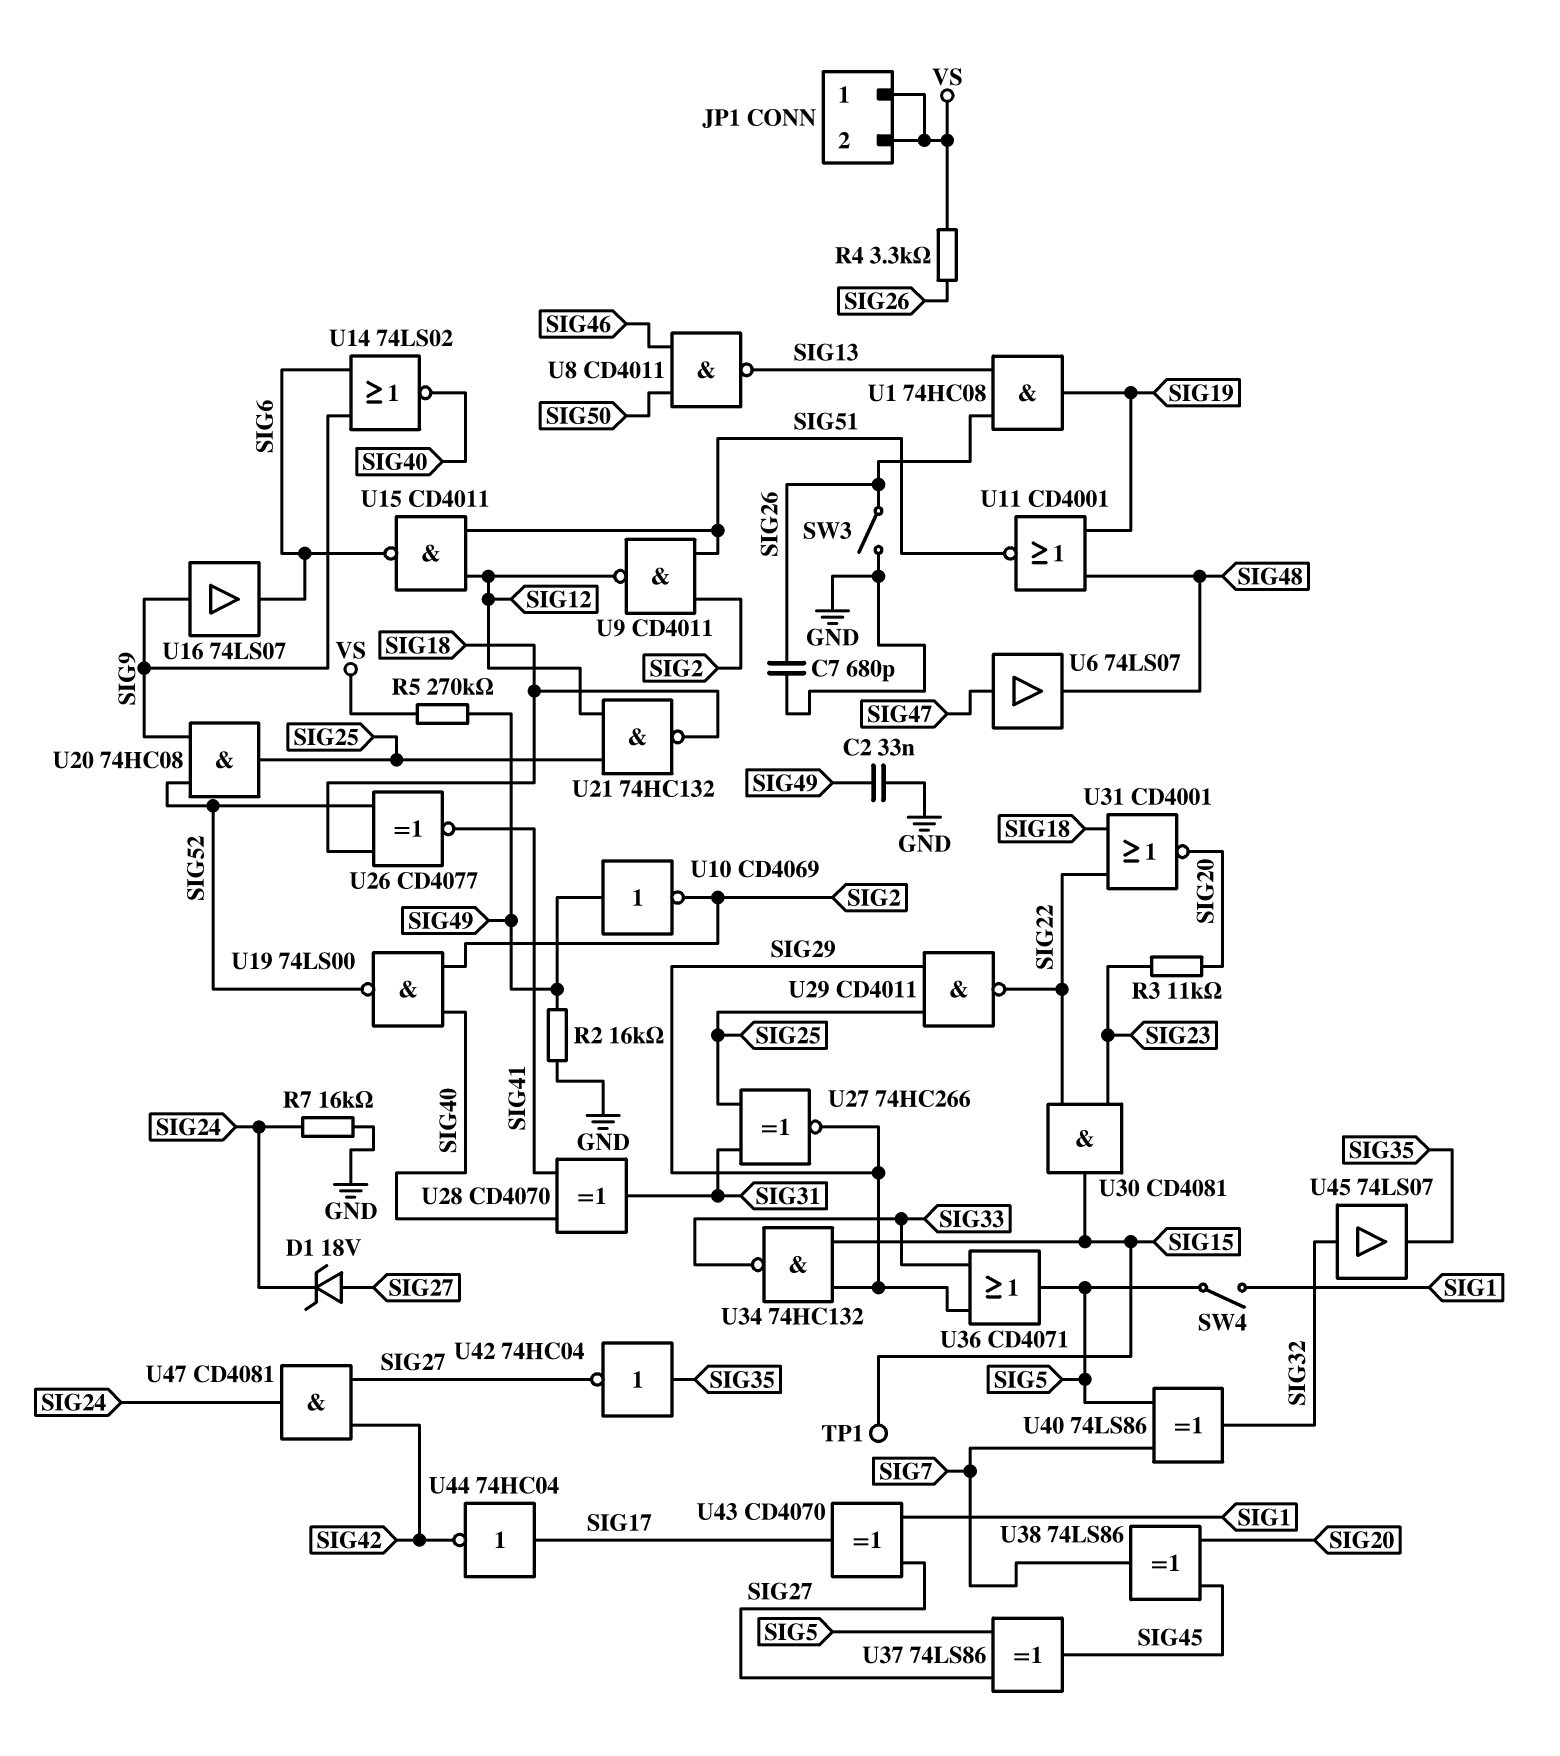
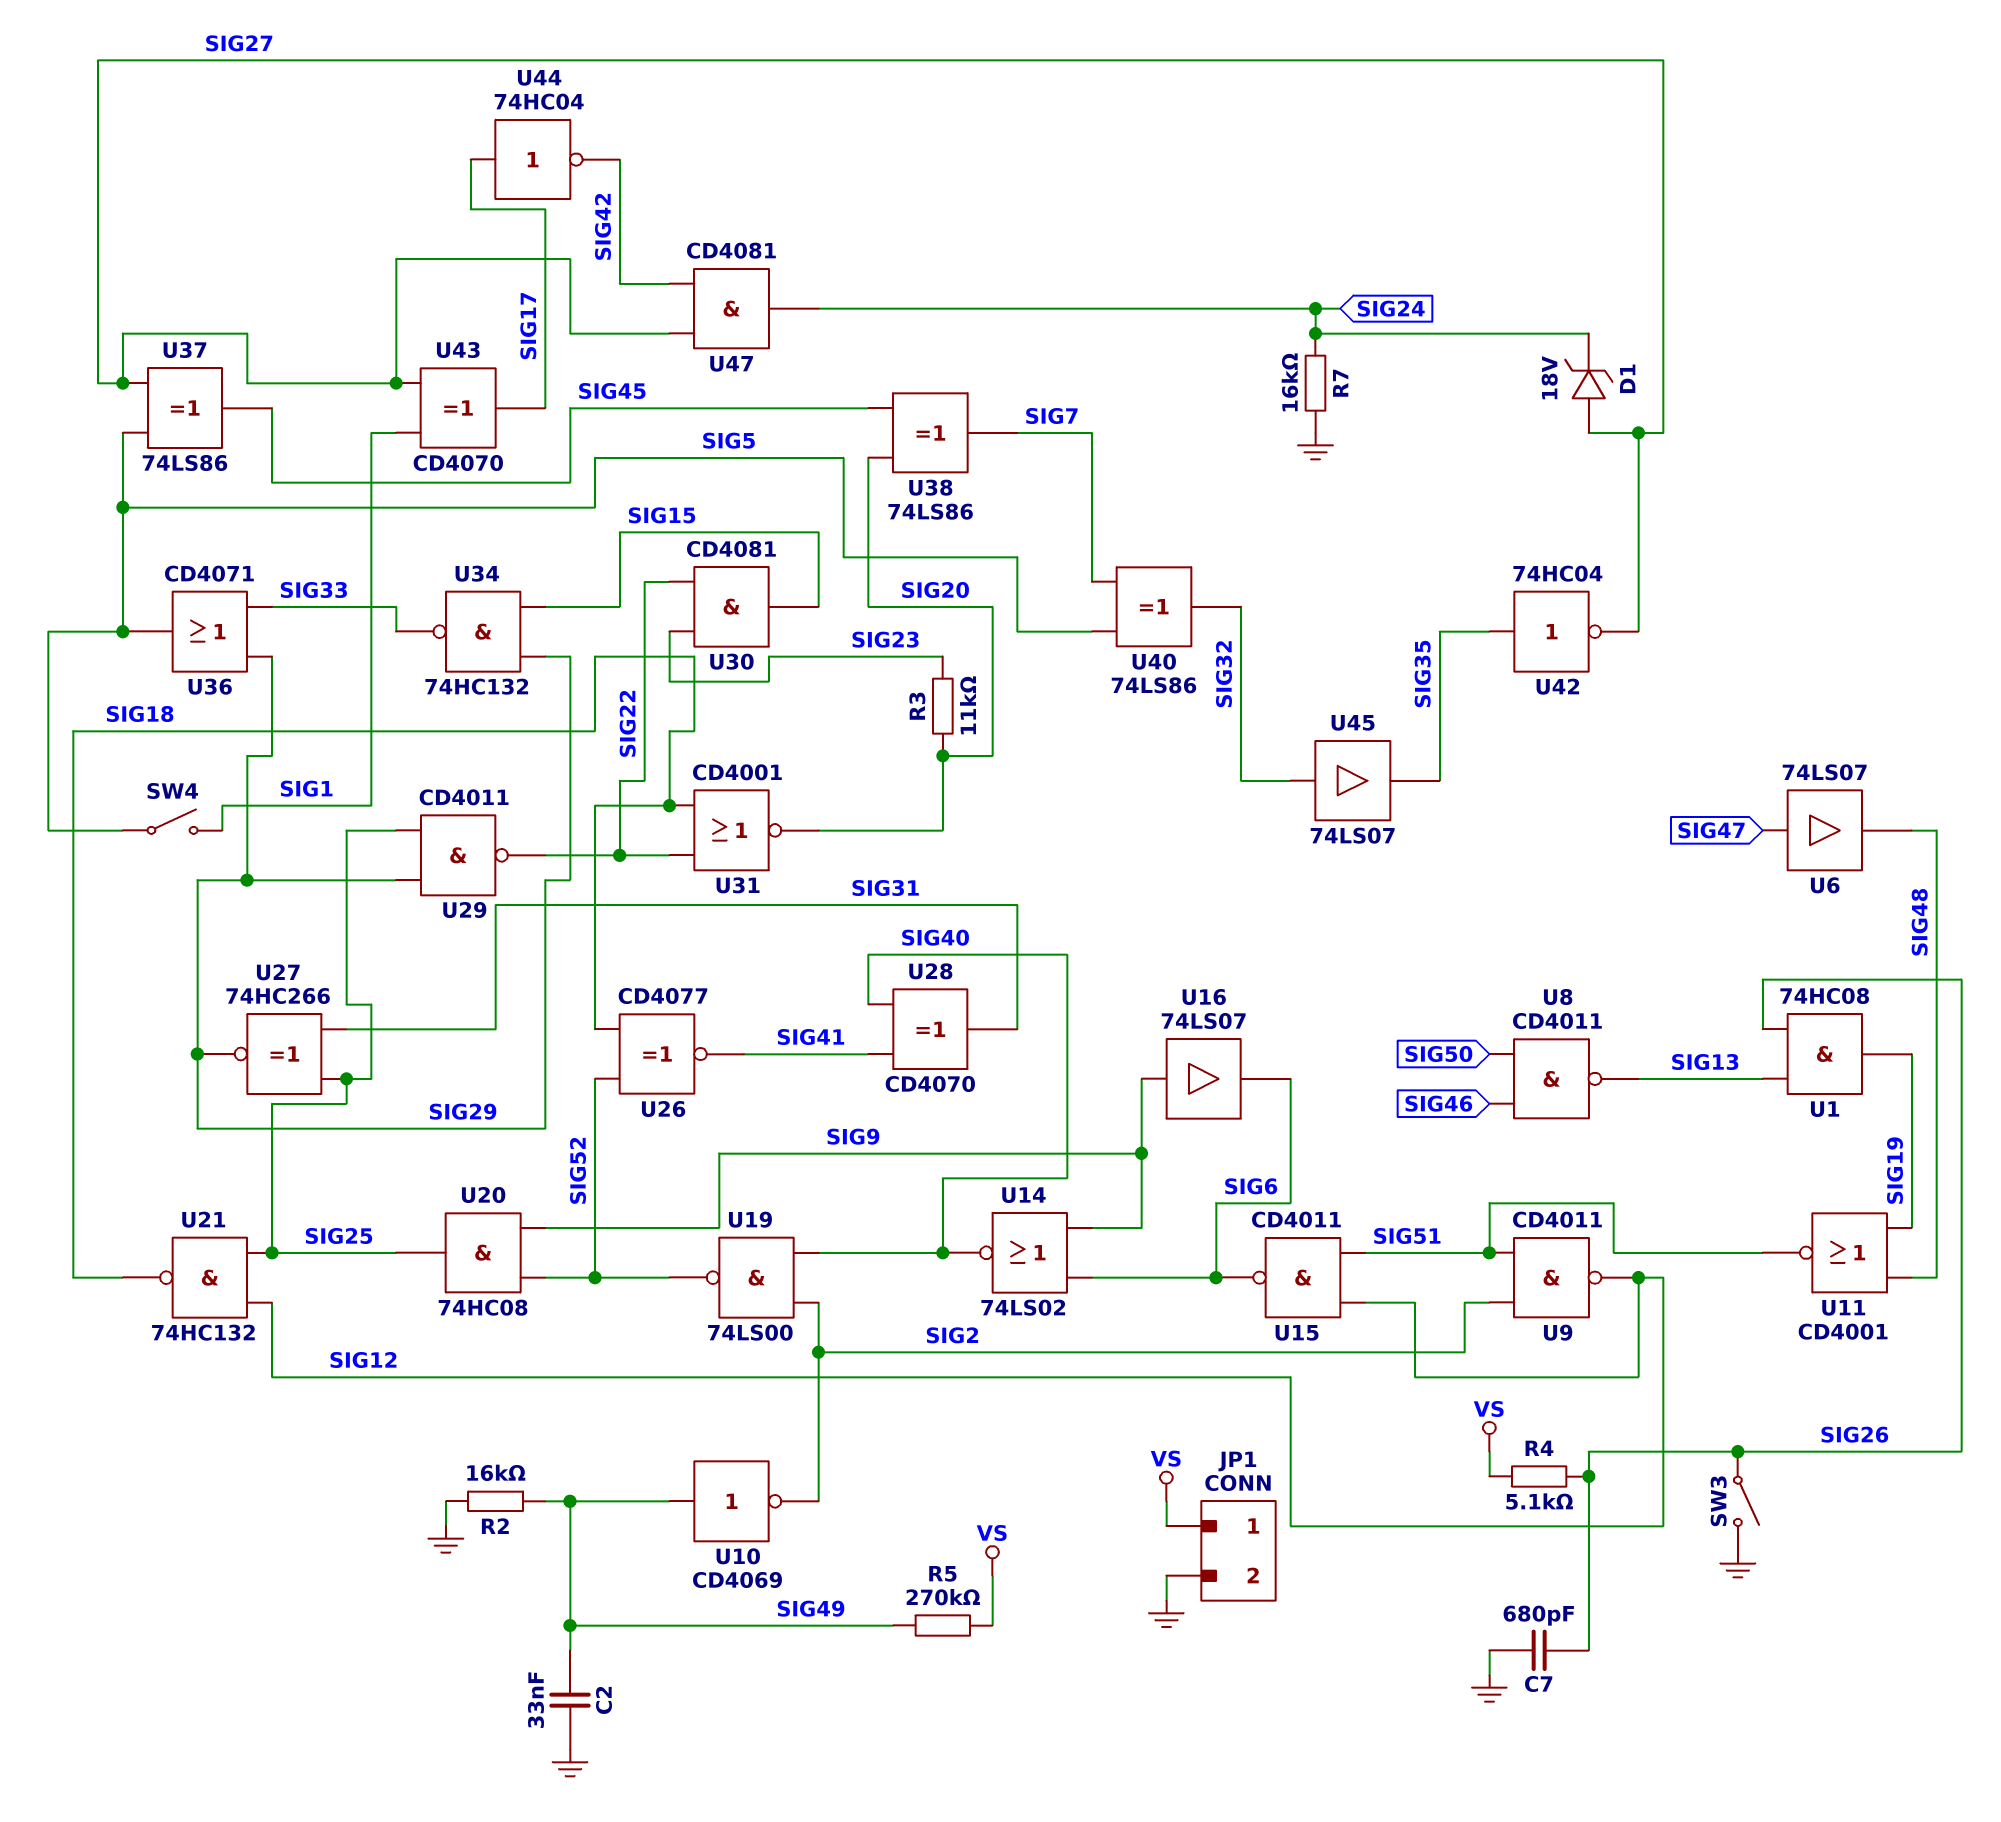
JP1 pin 2: VS -> GND
R4: 3.3k (SIG26, VS) -> 5.1k (SIG26, VS)
TP1: test point (SIG15) -> none

